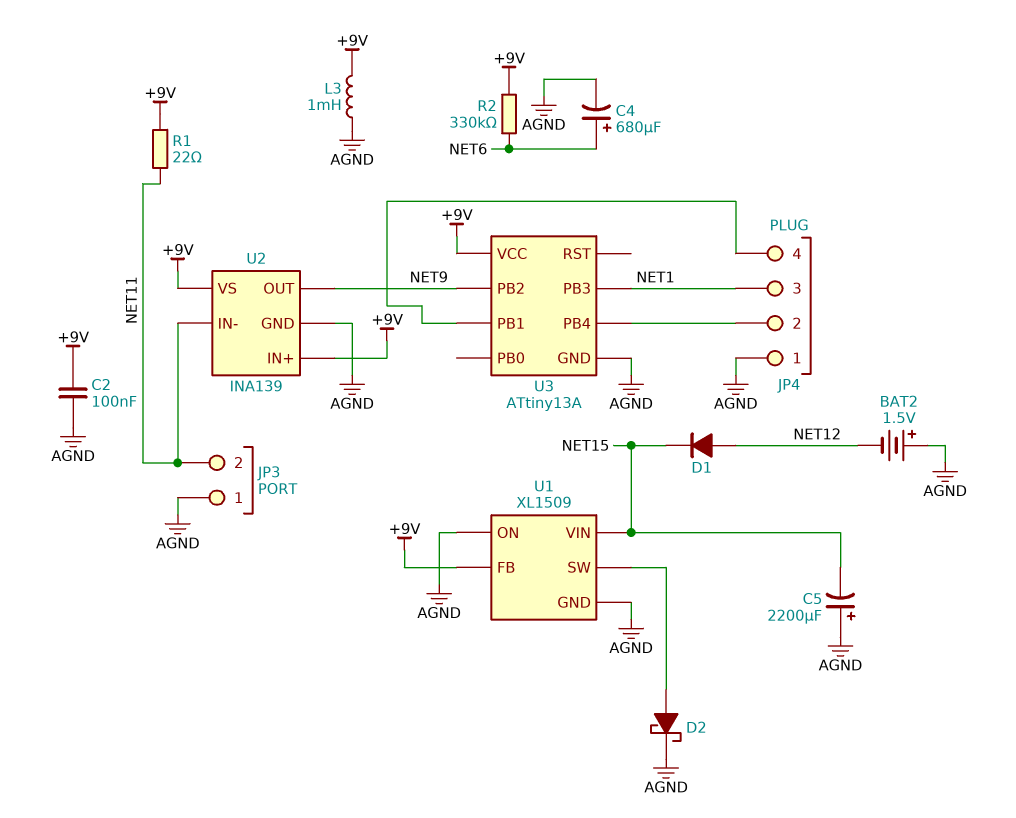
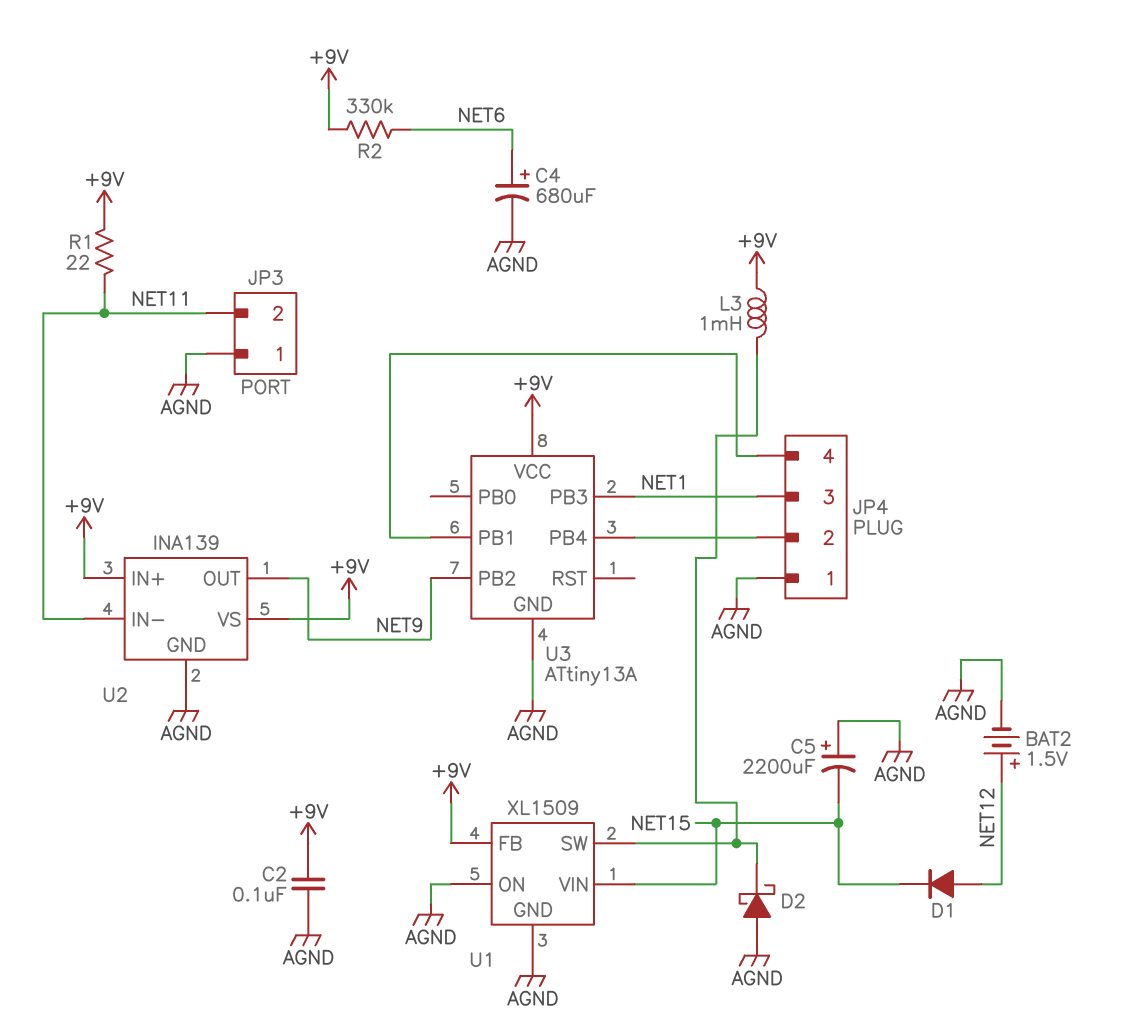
BAT2: 1.5V (plus AGND, minus NET12) -> 1.5V (plus NET12, minus AGND)
D2: schottky (A U1/SW, K AGND) -> schottky (A AGND, K U1/SW)
L3: 1mH (+9V, AGND) -> 1mH (+9V, U1/SW)

